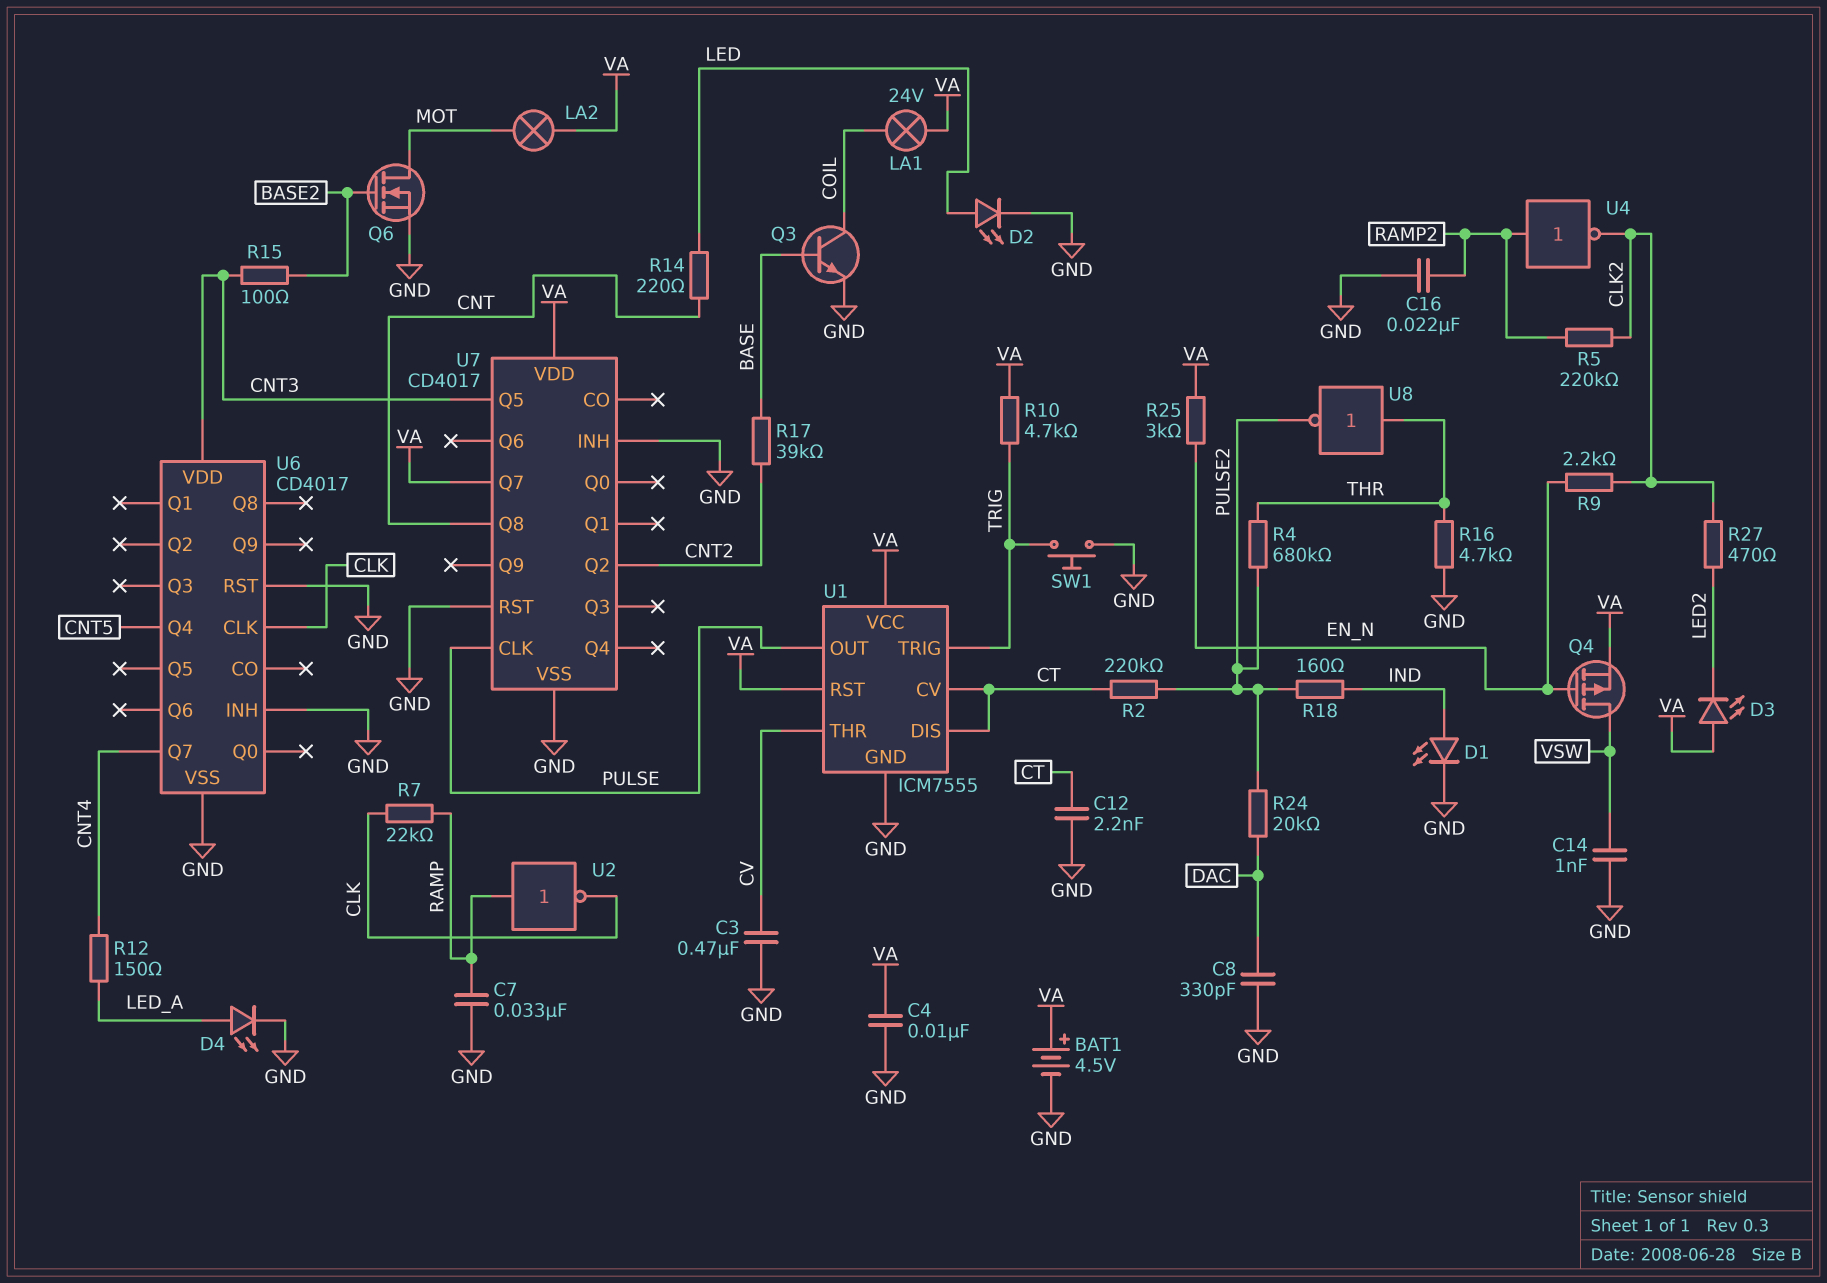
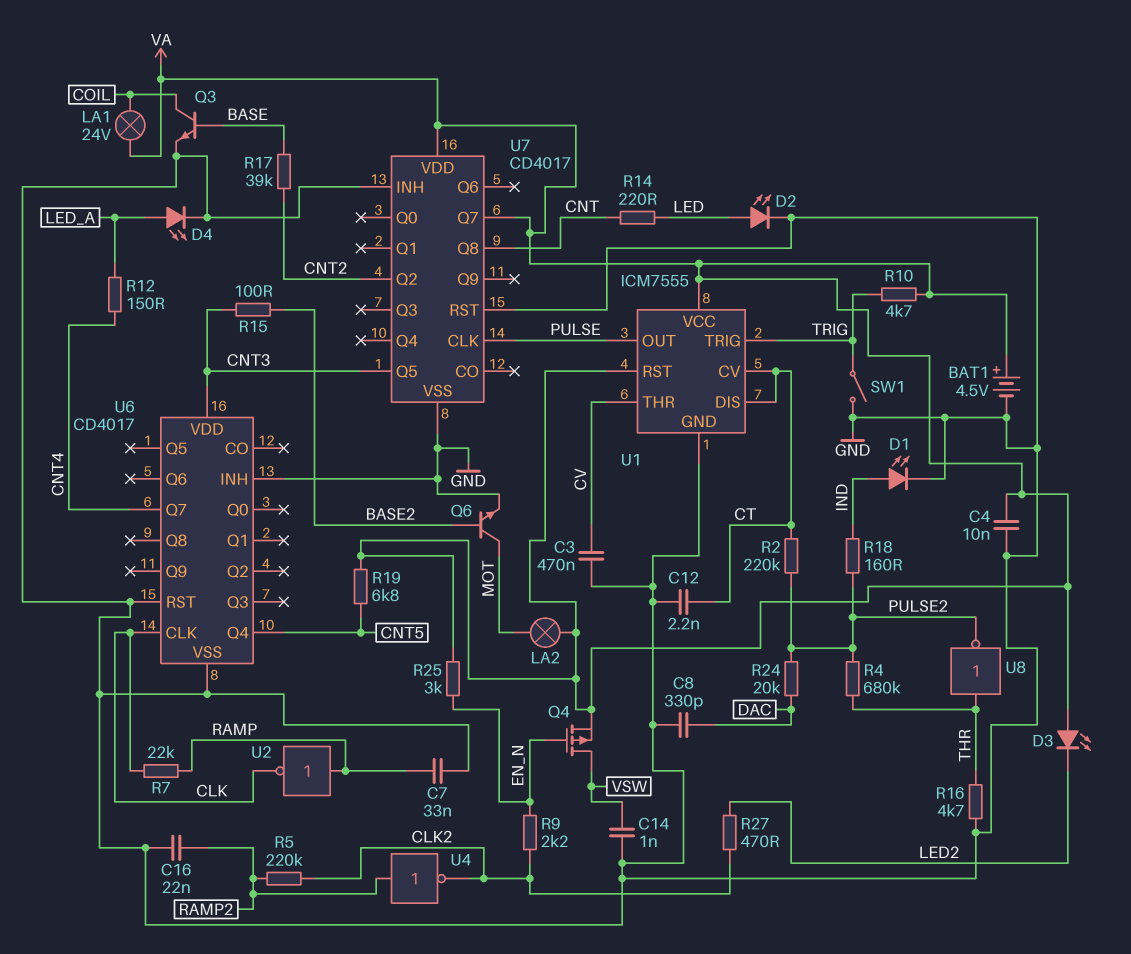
Q6: NMOS (G BASE2, D MOT, S GND) -> NPN (B BASE2, C MOT, E GND)
R19: none -> 6.8k (CNT5, VA)
SW1: button (GND, TRIG) -> switch (GND, TRIG)

